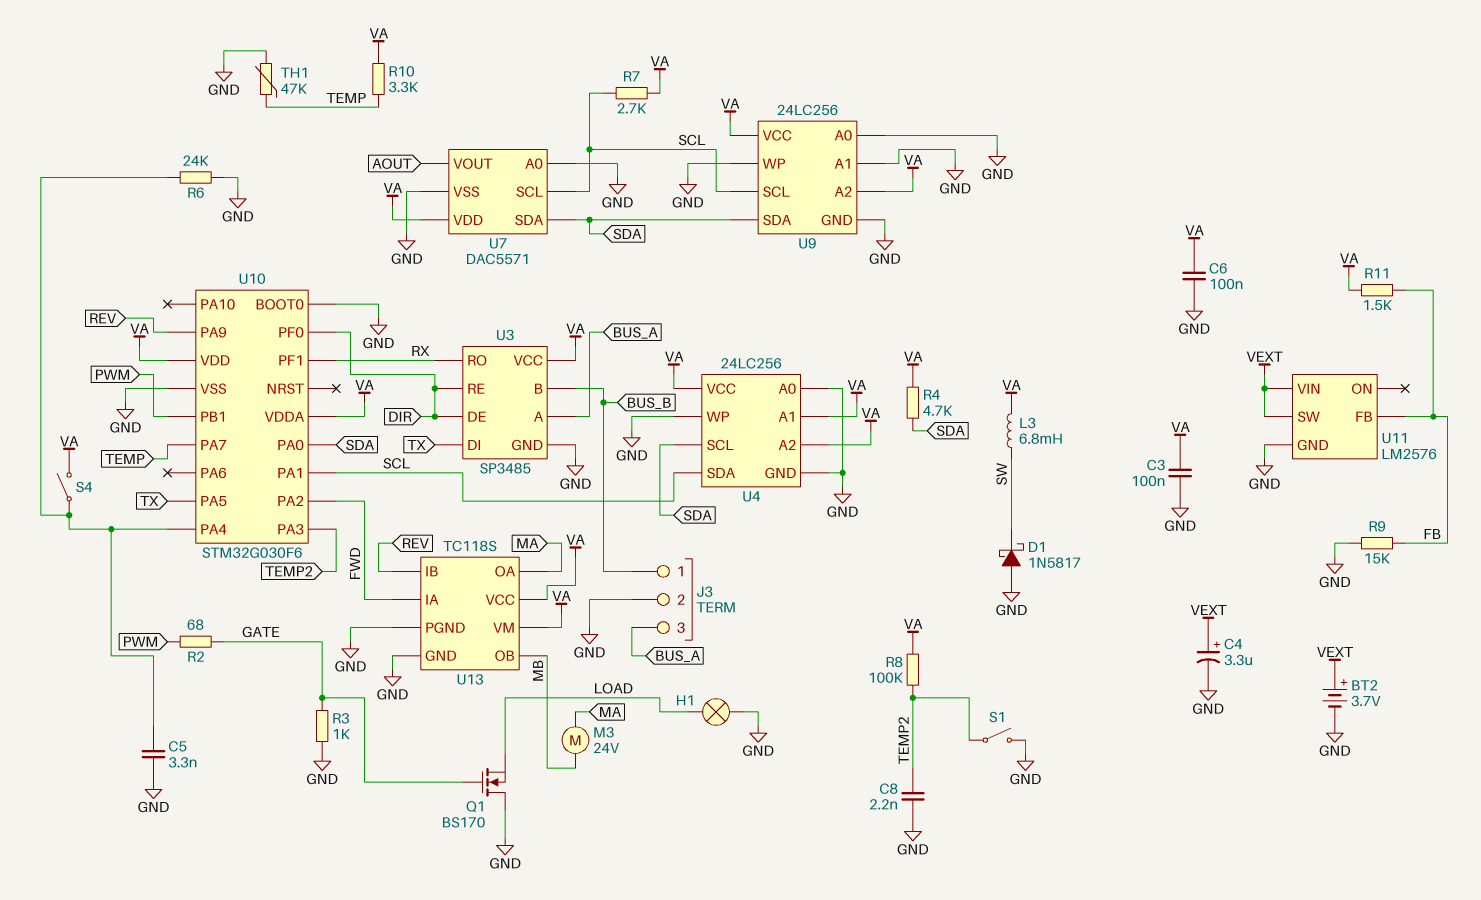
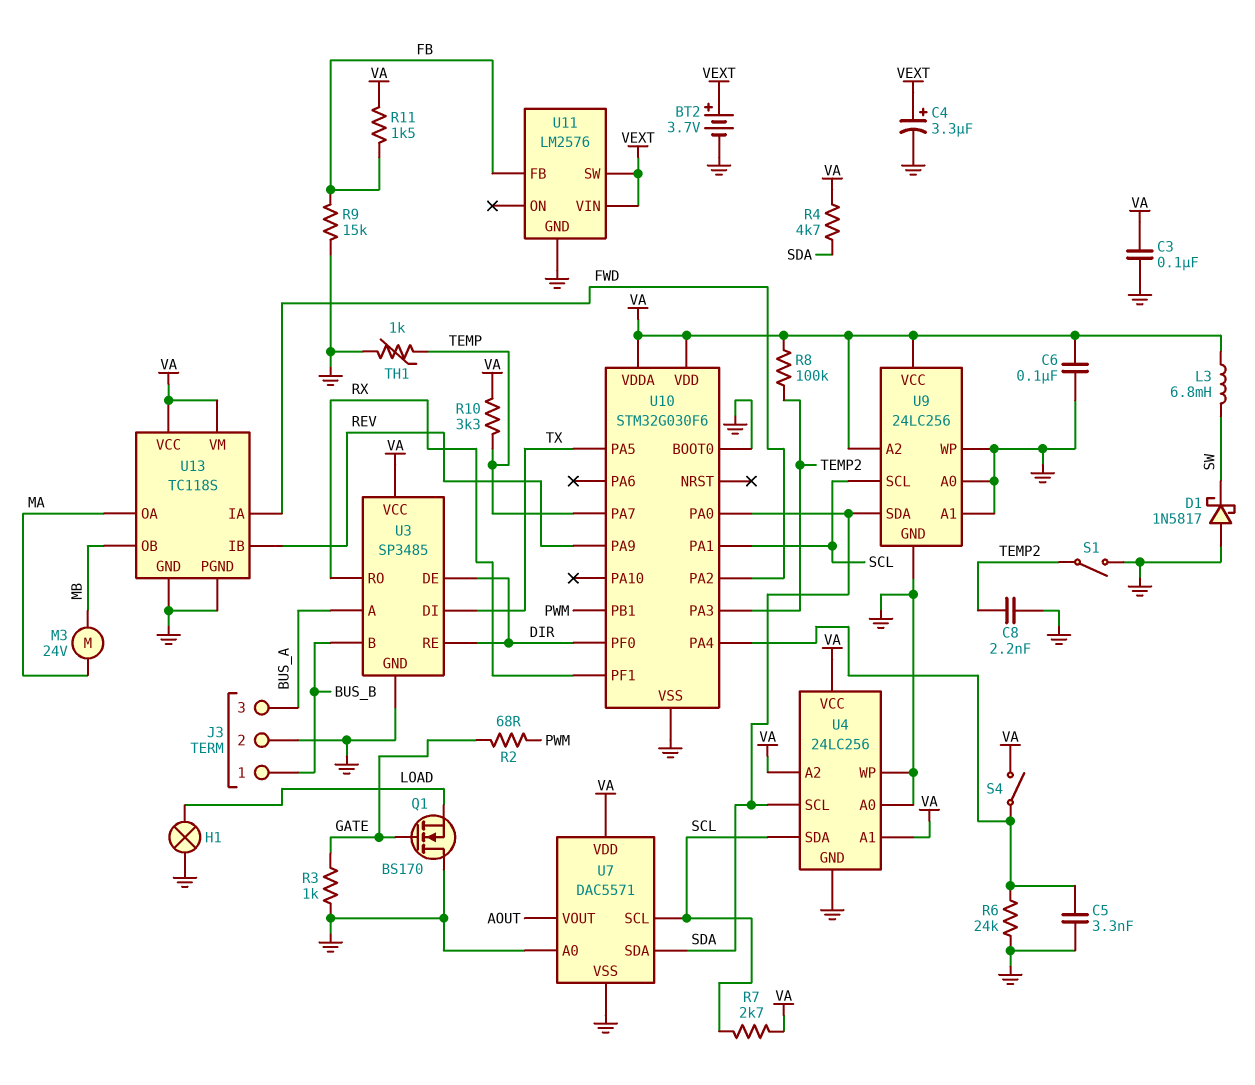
TH1: 47k (GND, TEMP) -> 1k (GND, TEMP)

